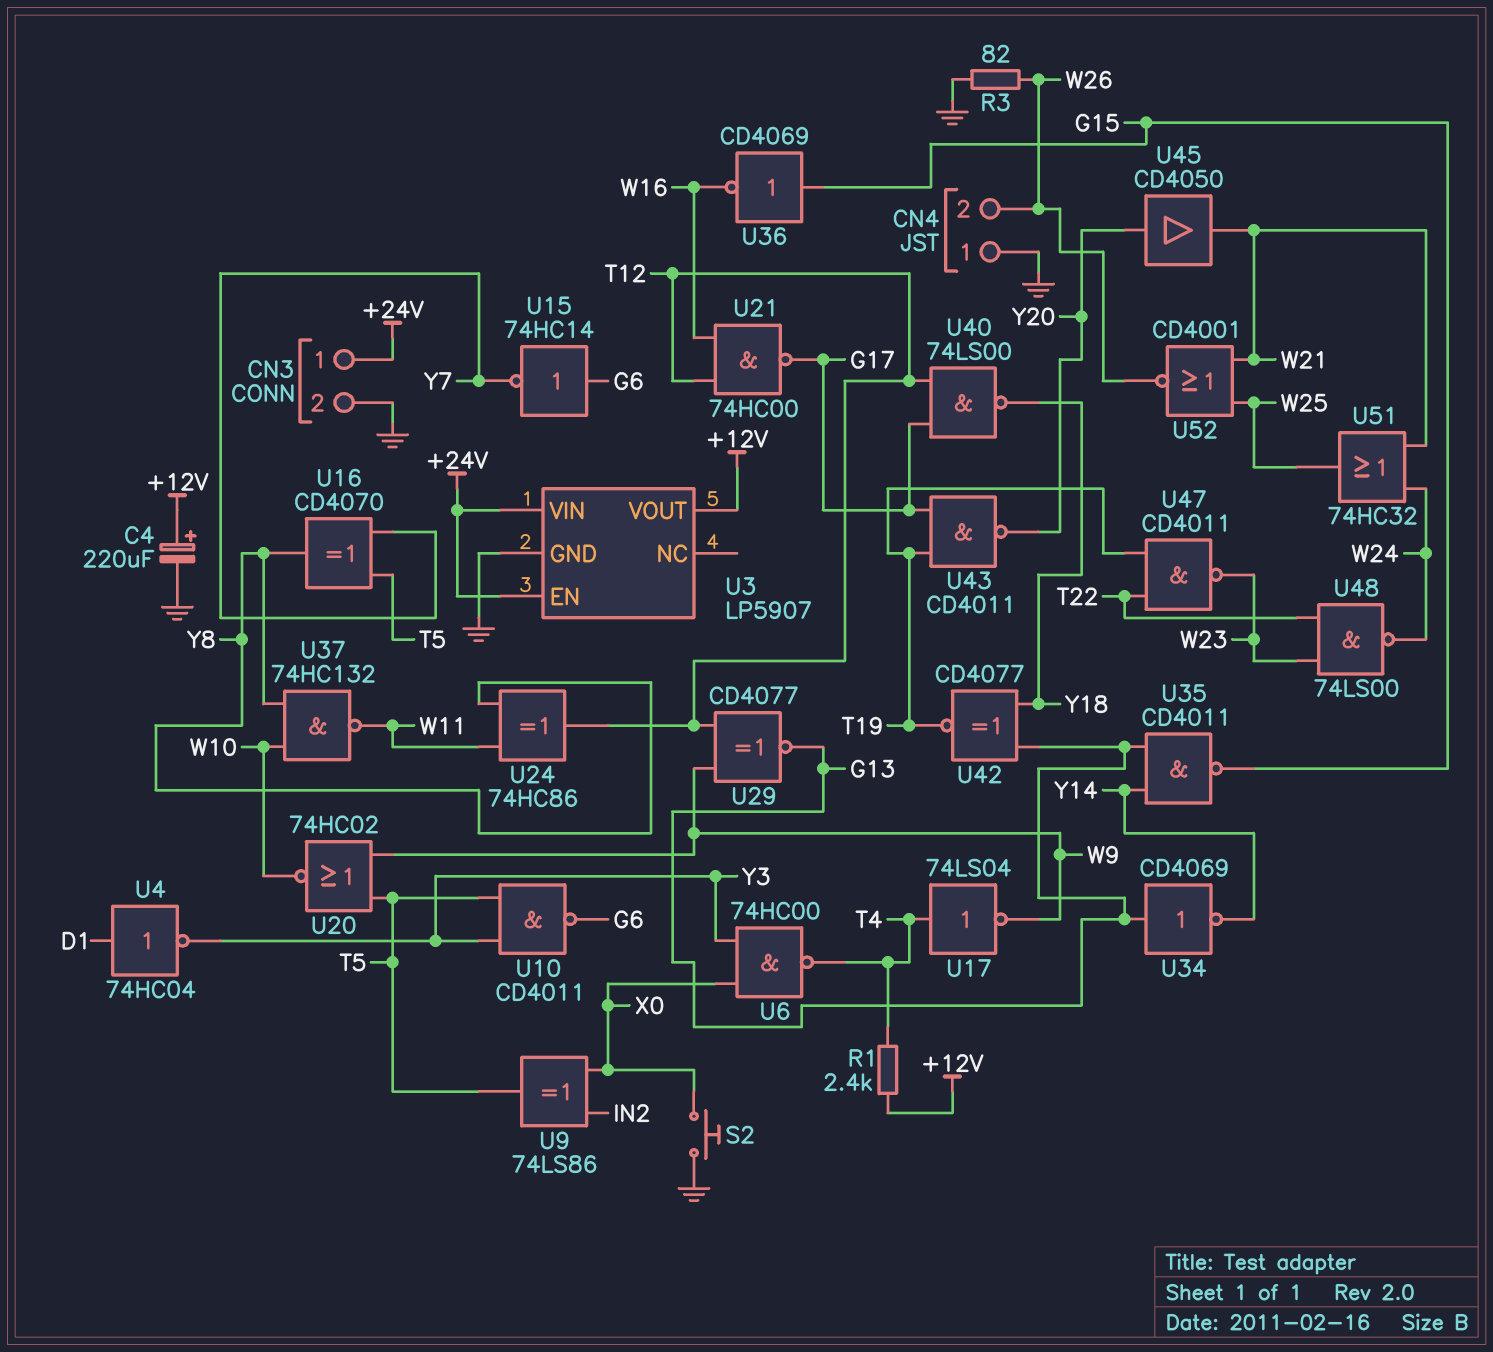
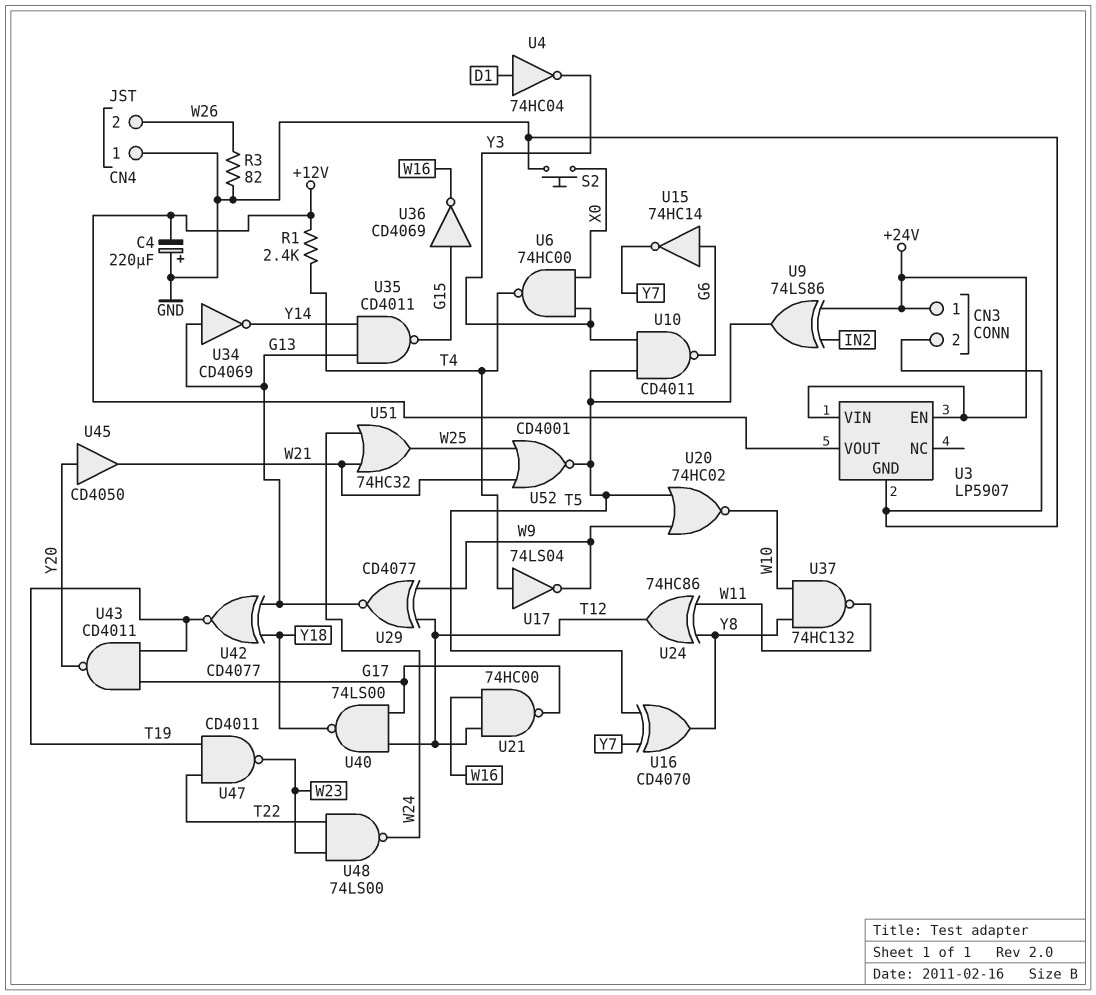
C4: 220uF (plus +12V, minus GND) -> 220uF (plus GND, minus +12V)
U9: XOR 74LS86 (in IN2, in X0, out T5) -> XOR 74LS86 (in +24V, in IN2, out T5)
U52: NOR CD4001 (in W21, in W25, out W26) -> NOR CD4001 (in W21, in W25, out T5)

